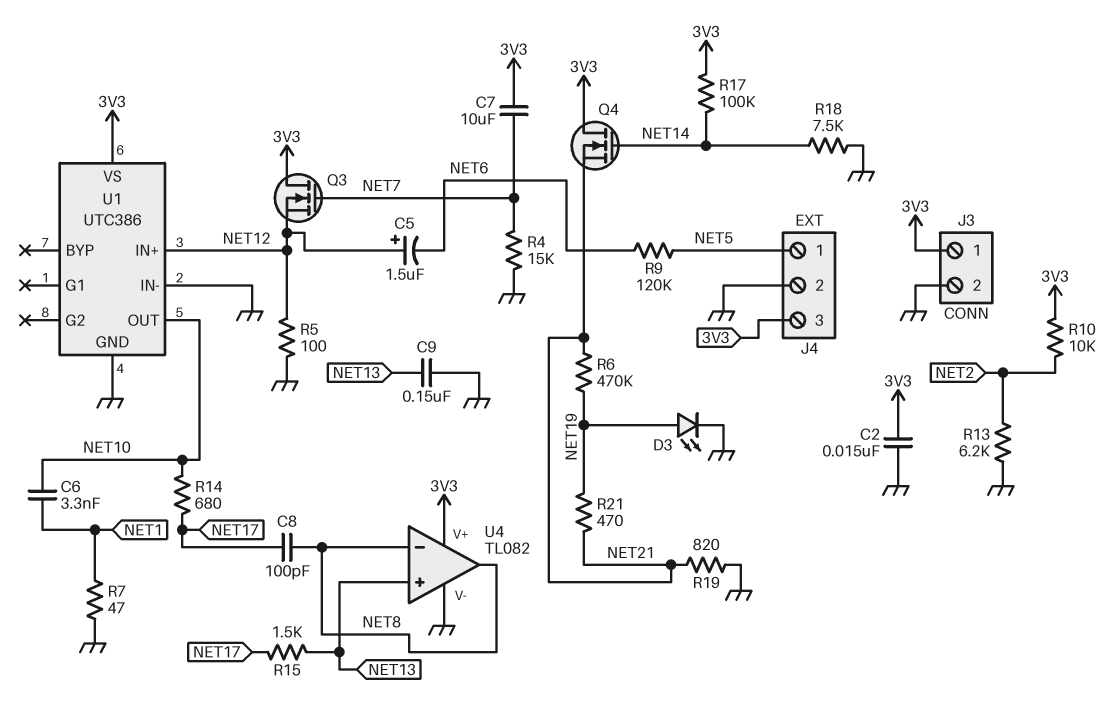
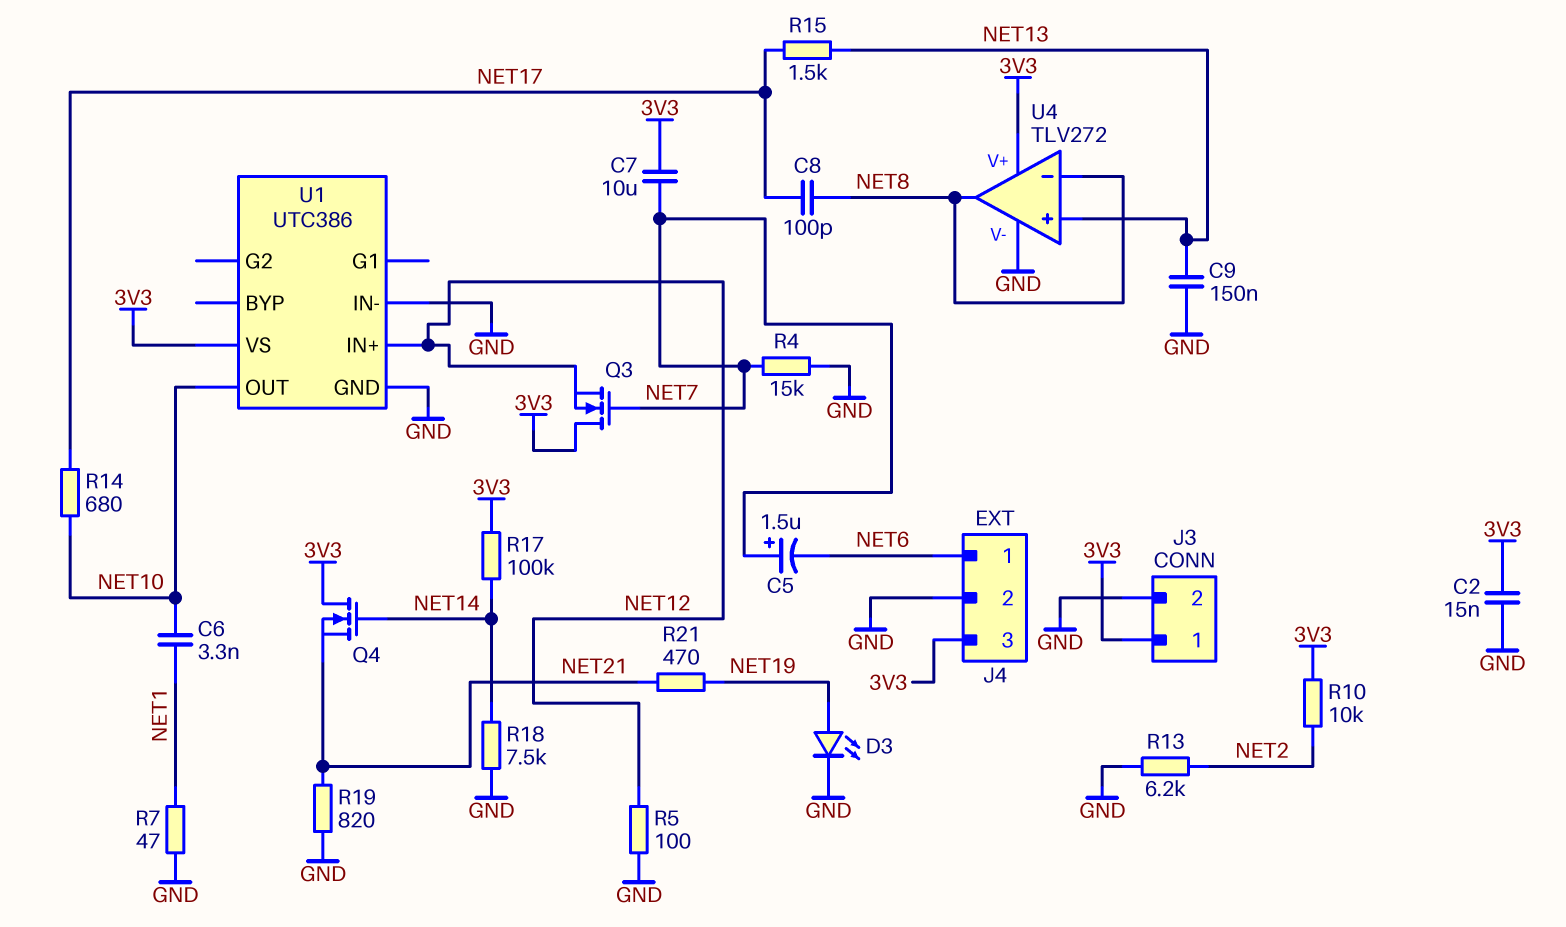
C5: 1.5uF (plus NET12, minus NET6) -> 1.5uF (plus NET7, minus NET6)
J4 pin 1: NET5 -> NET6
R6: 470k (NET19, NET21) -> none
R9: 120k (NET5, NET6) -> none
U4: TL082 -> TLV272

